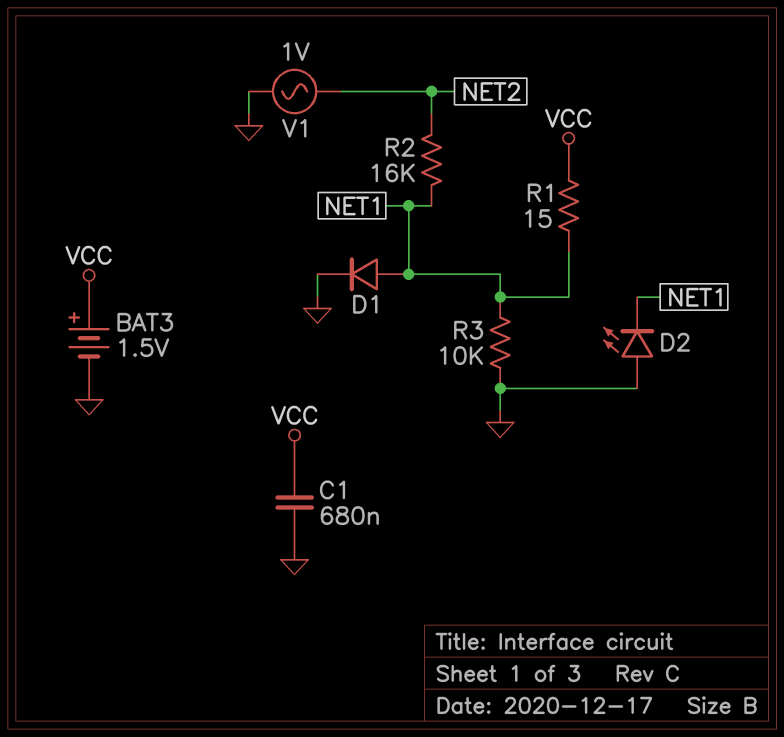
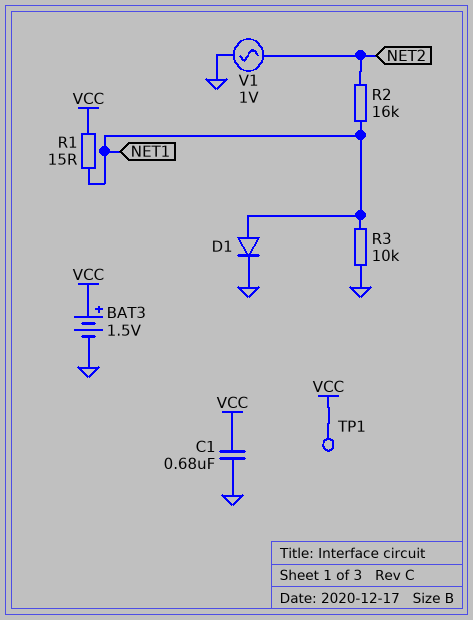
D2: LED (A GND, K NET1) -> none
TP1: none -> test point (VCC)

